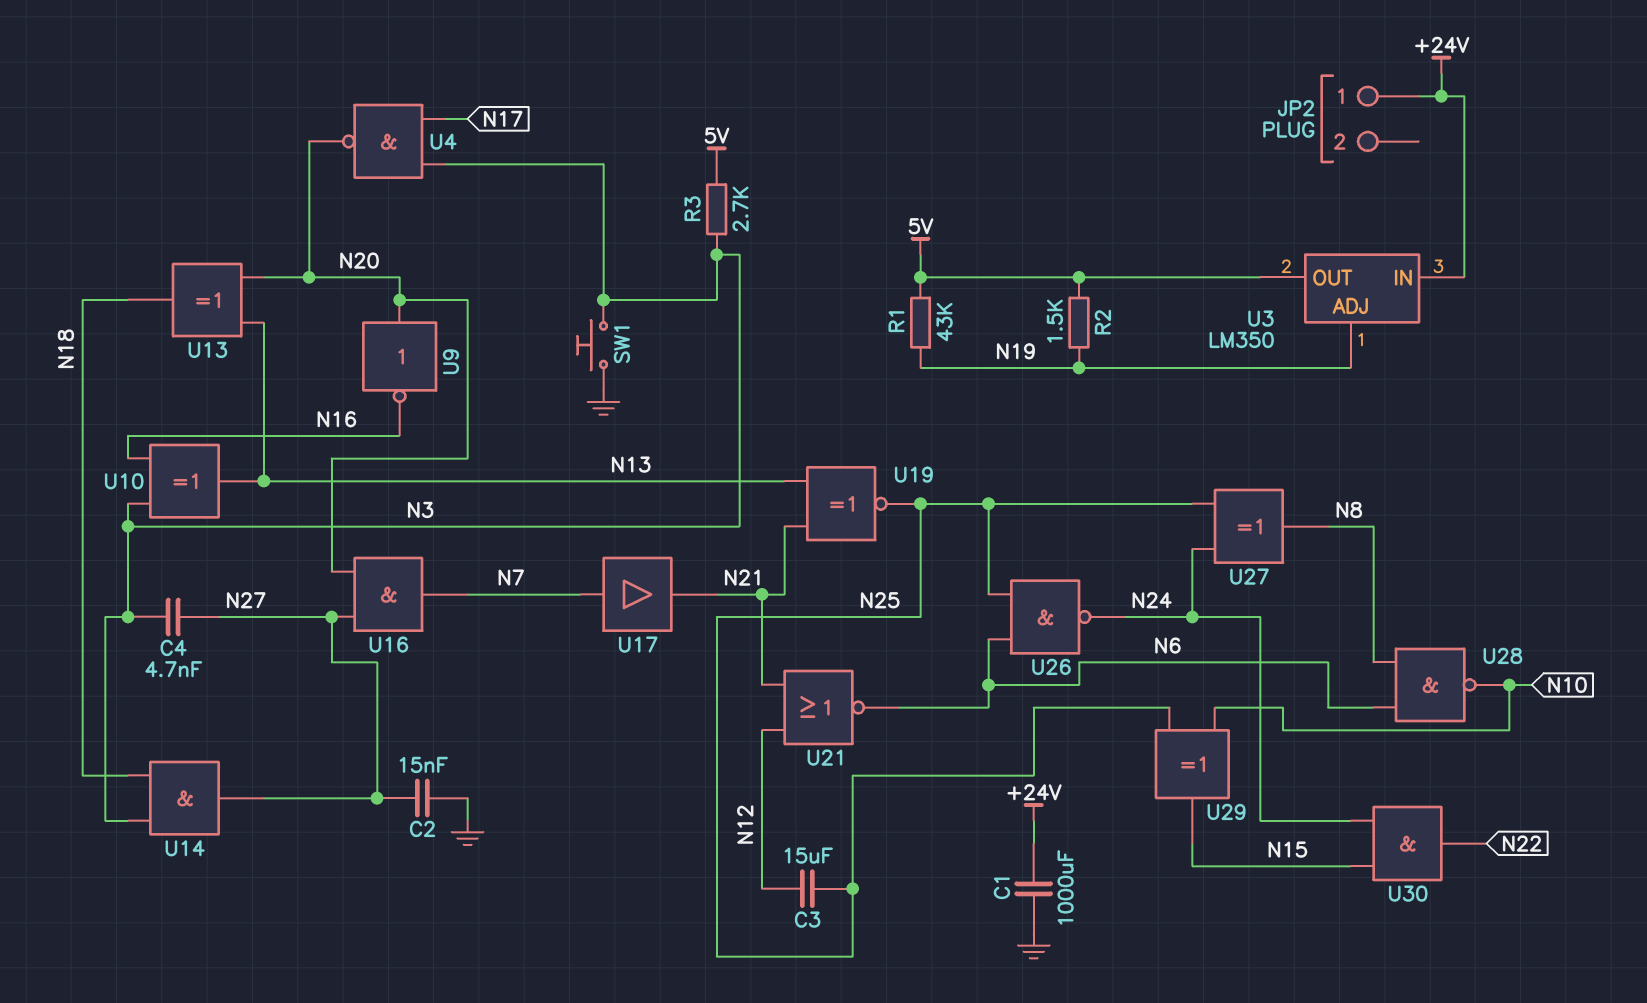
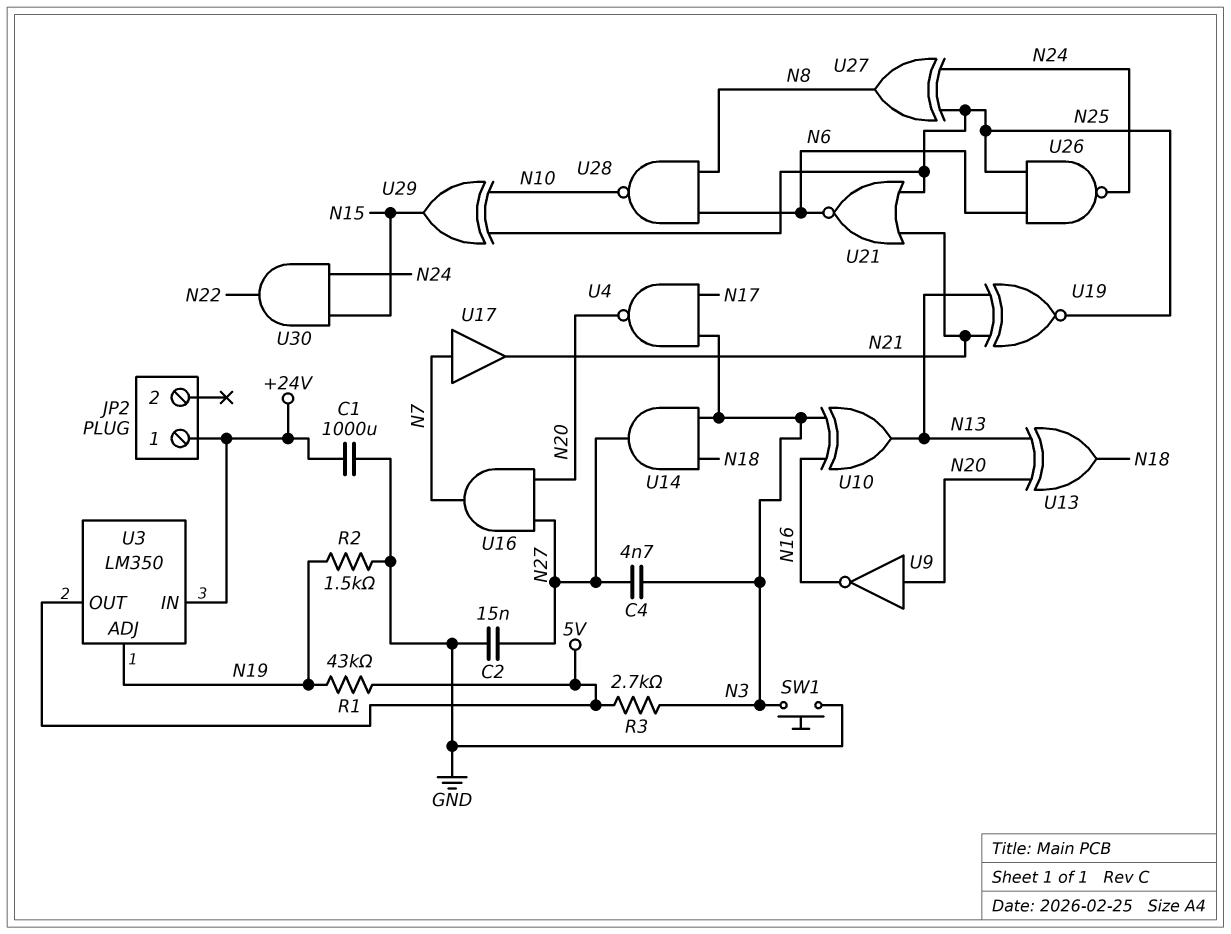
C3: 15uF (N12, N25) -> none
R2: 1.5k (5V, N19) -> 1.5k (GND, N19)
U21: NOR (in N12, in N21, out N6) -> NOR (in N21, in N25, out N6)

